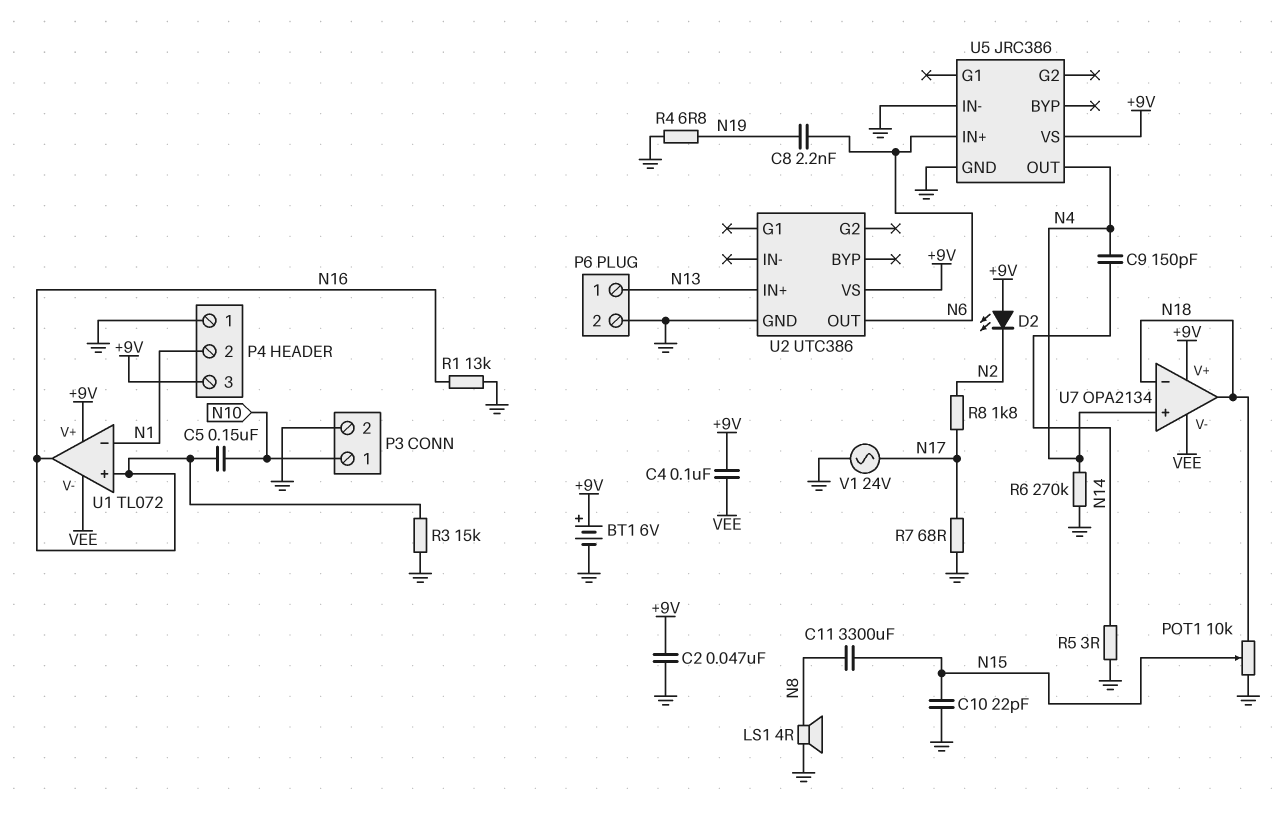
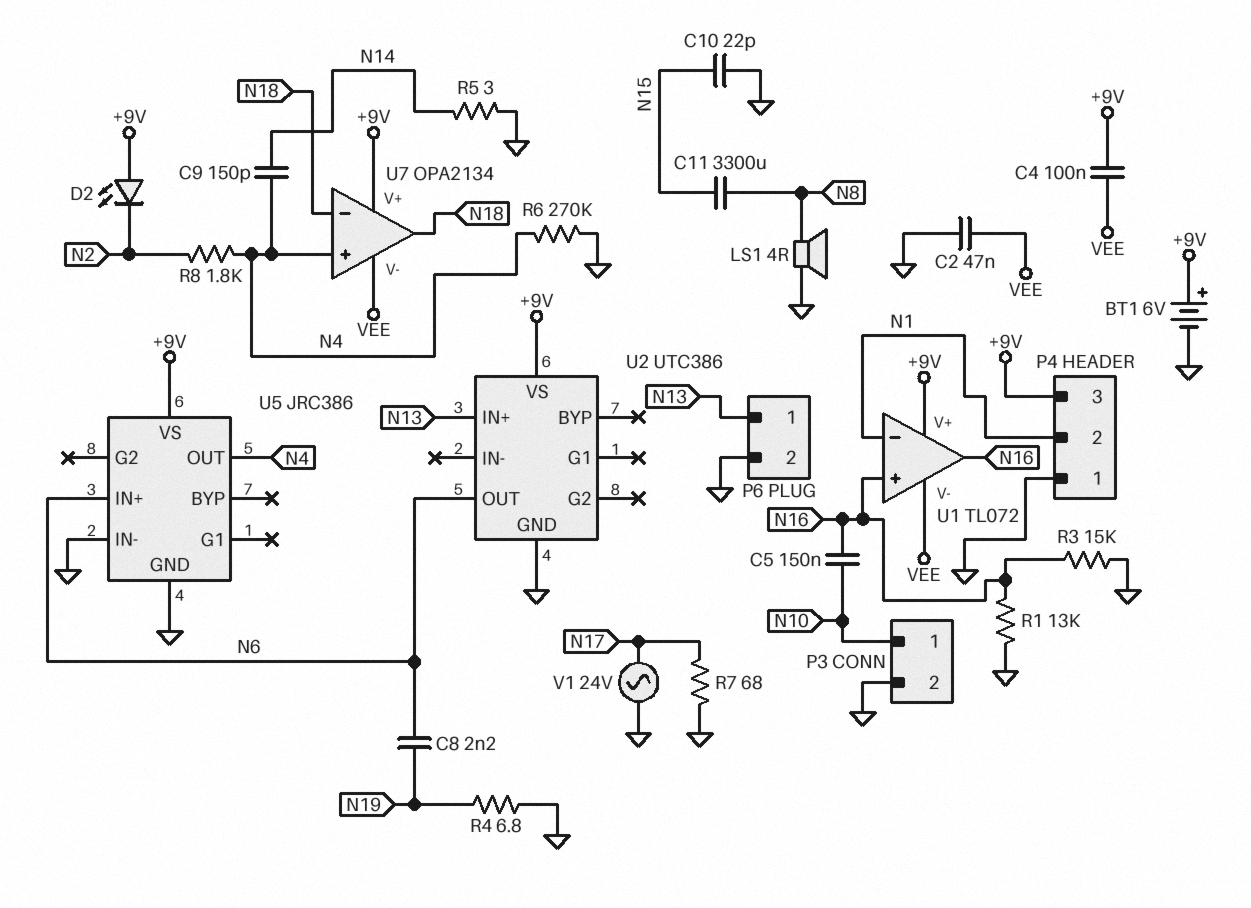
C2: 47nF (+9V, GND) -> 47nF (GND, VEE)
POT1: 10k (GND, N18, wiper N15) -> none
R8: 1.8k (N2, N17) -> 1.8k (N2, N4)

